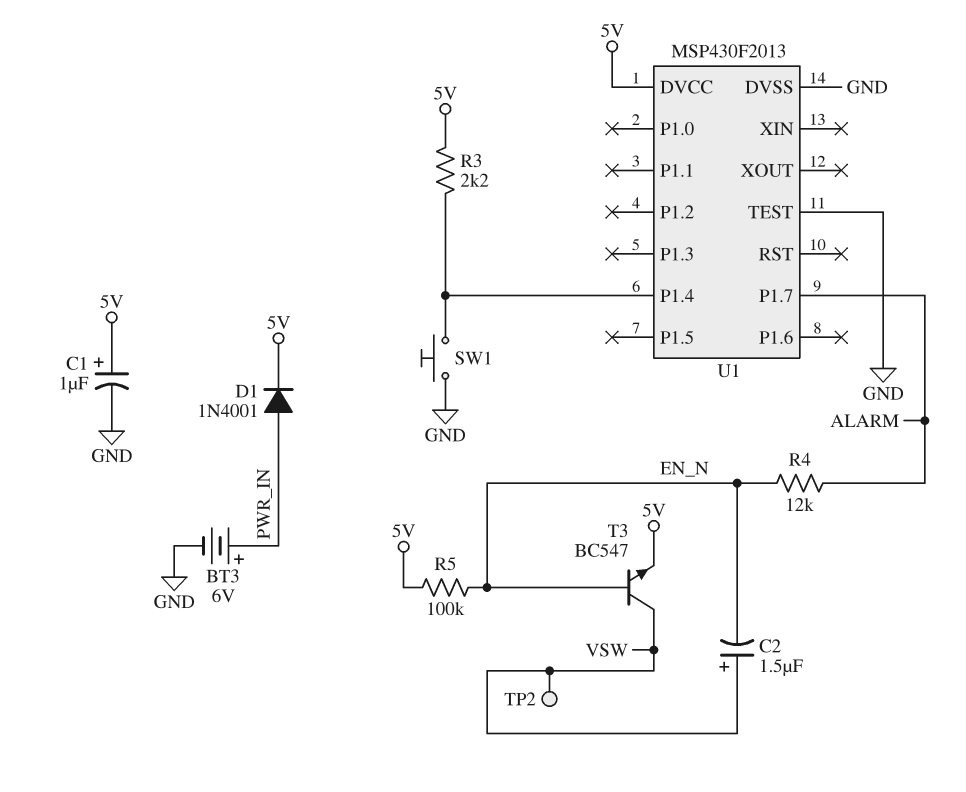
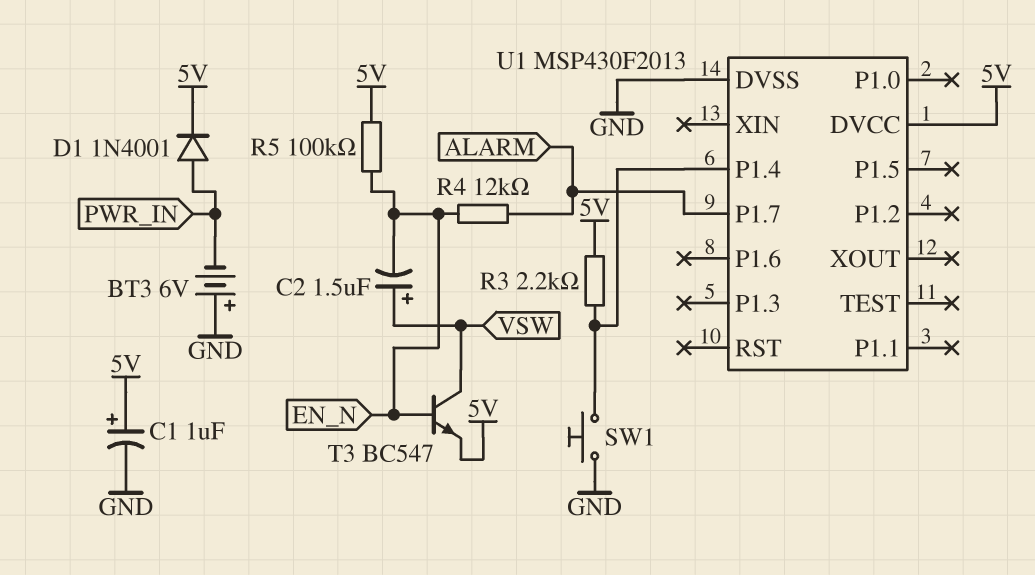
BT3: 6V (plus PWR_IN, minus GND) -> 6V (plus GND, minus PWR_IN)
TP2: test point (VSW) -> none
U1 pin TEST: GND -> none

